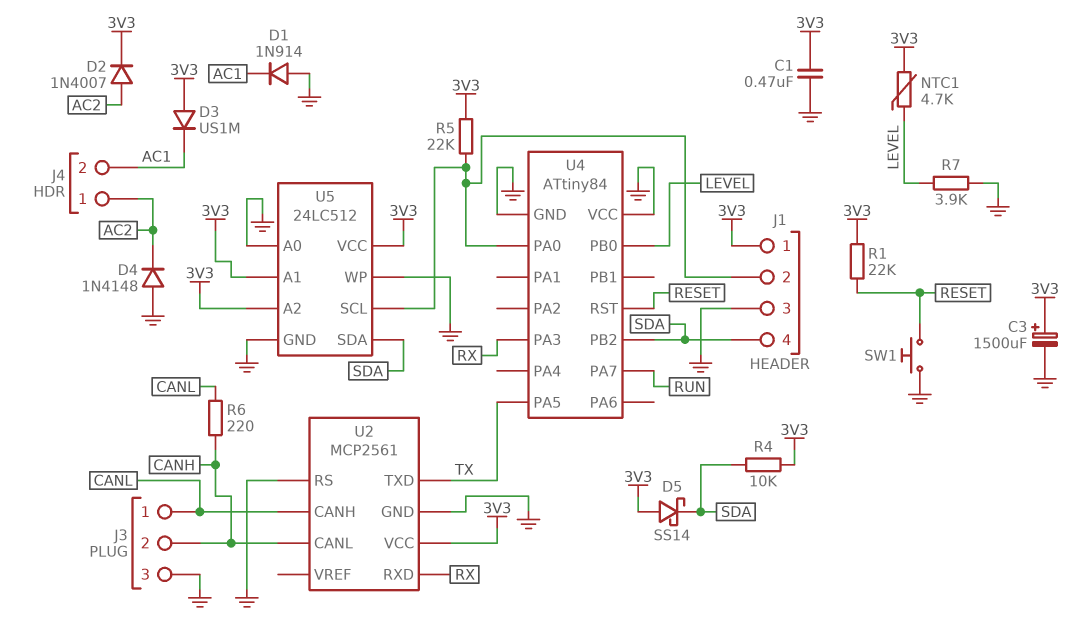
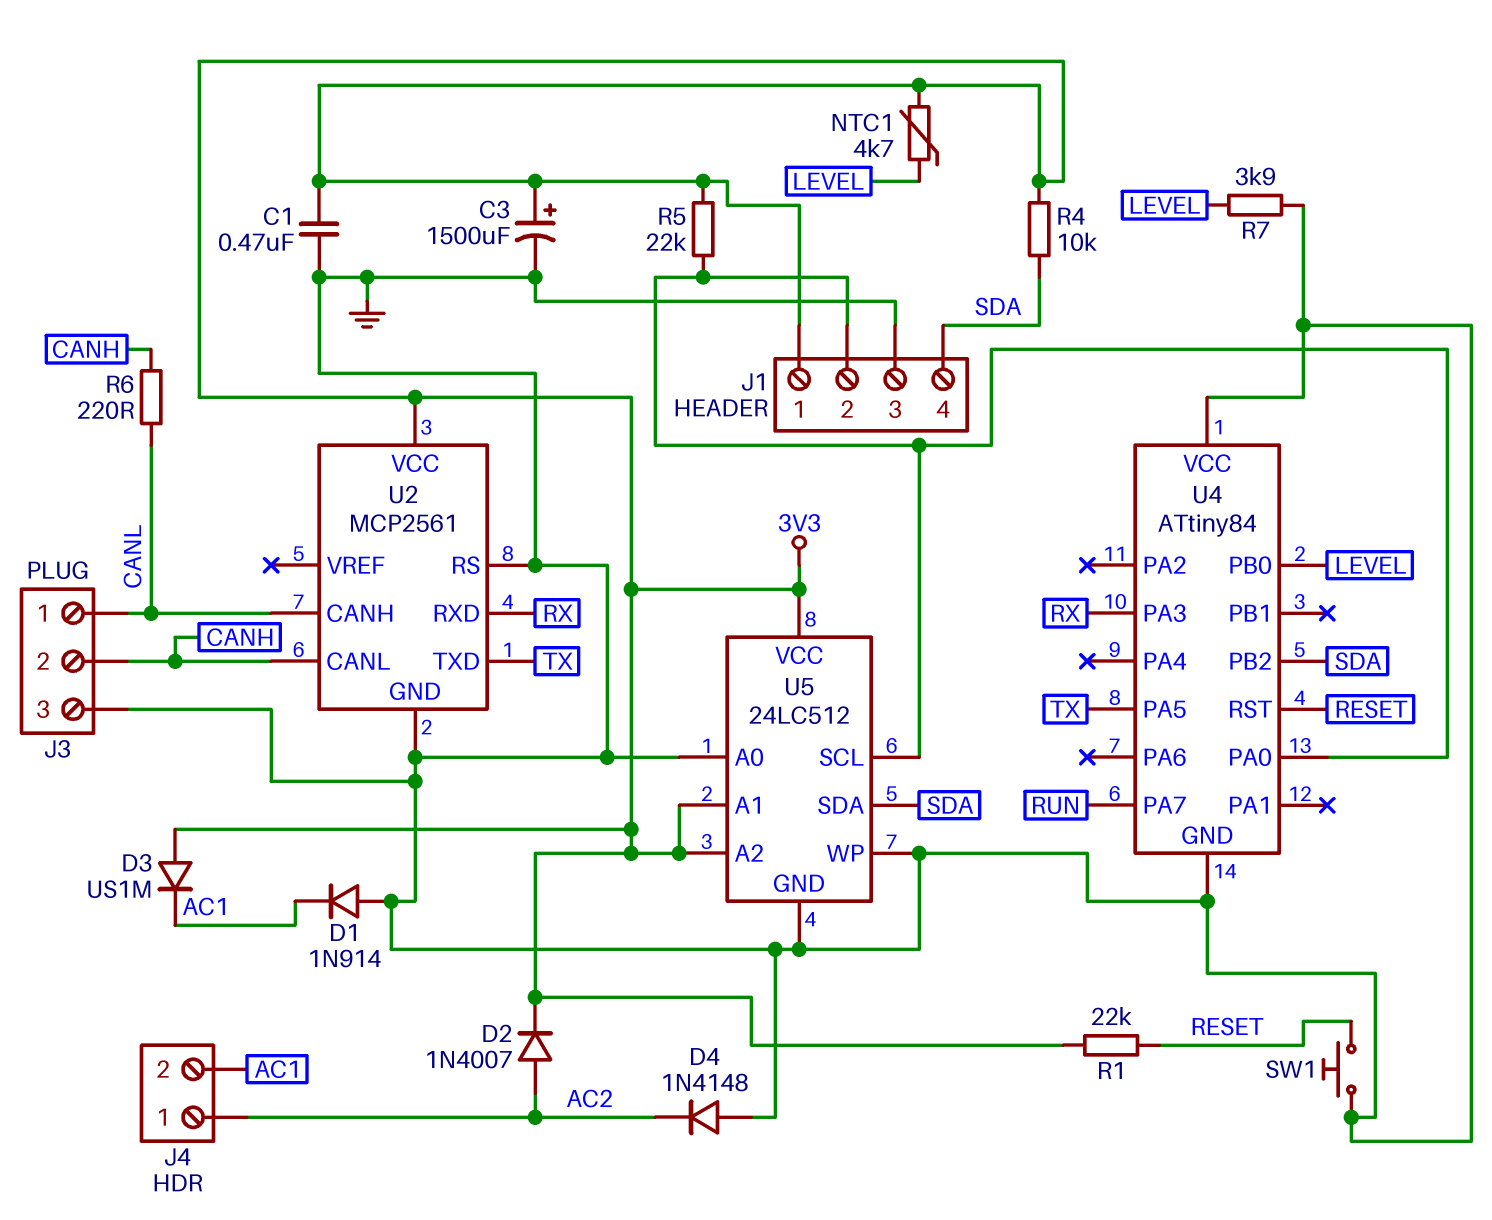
D5: schottky SS14 (A 3V3, K SDA) -> none

